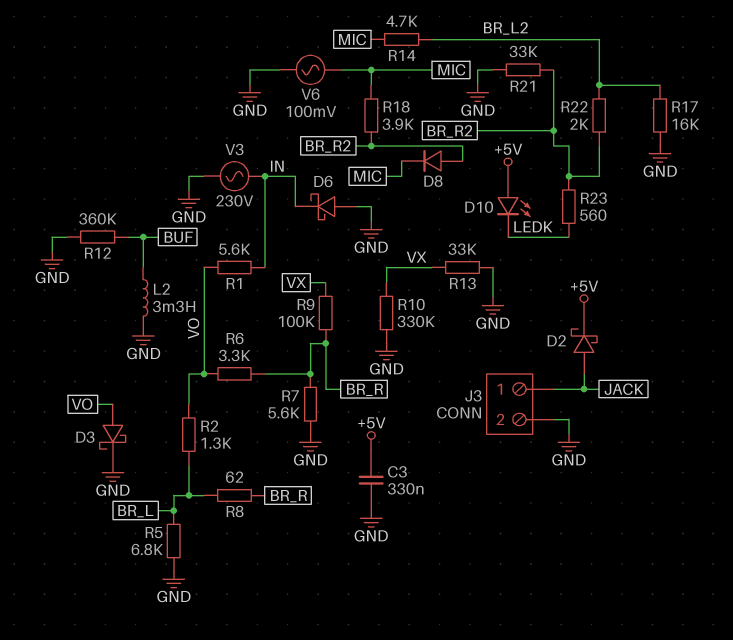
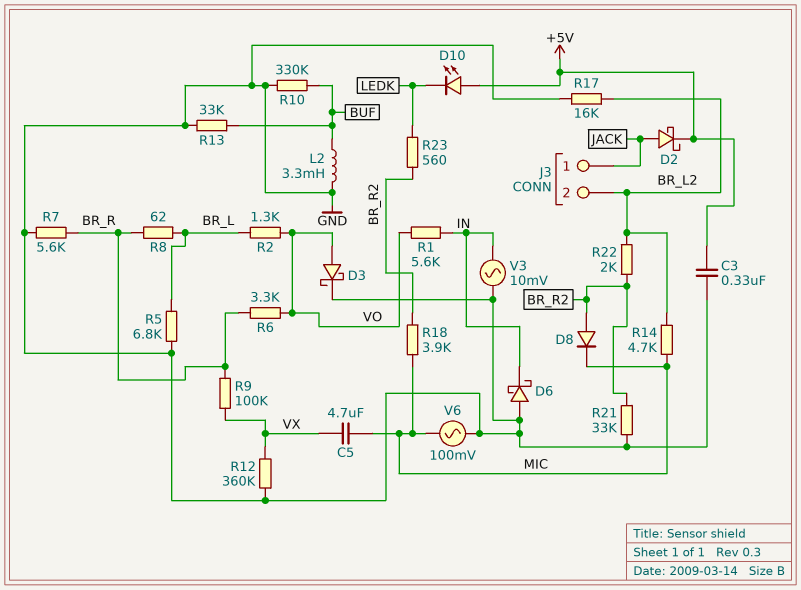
C5: none -> 4.7uF (MIC, VX)
J3 pin 2: GND -> BR_L2
R10: 330k (GND, VX) -> 330k (BUF, GND)
R12: 360k (BUF, GND) -> 360k (GND, VX)
R13: 33k (GND, VX) -> 33k (BUF, GND)
V3: AC 230V (GND, IN) -> AC 10mV (GND, IN)

